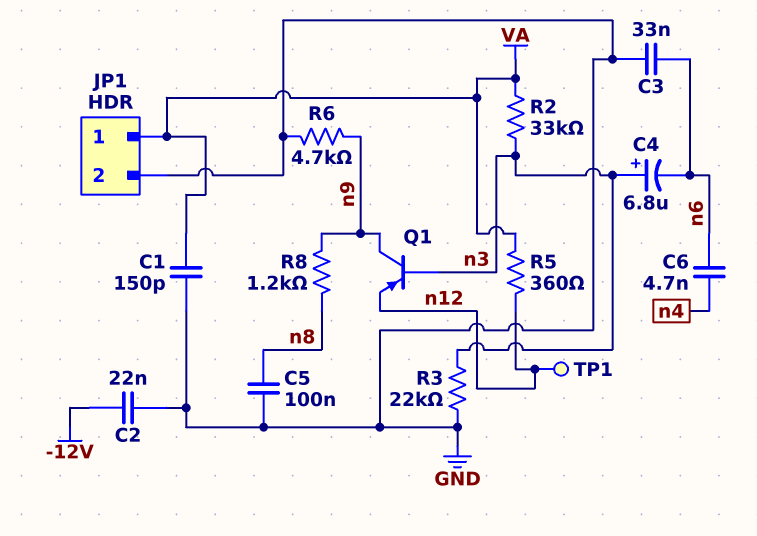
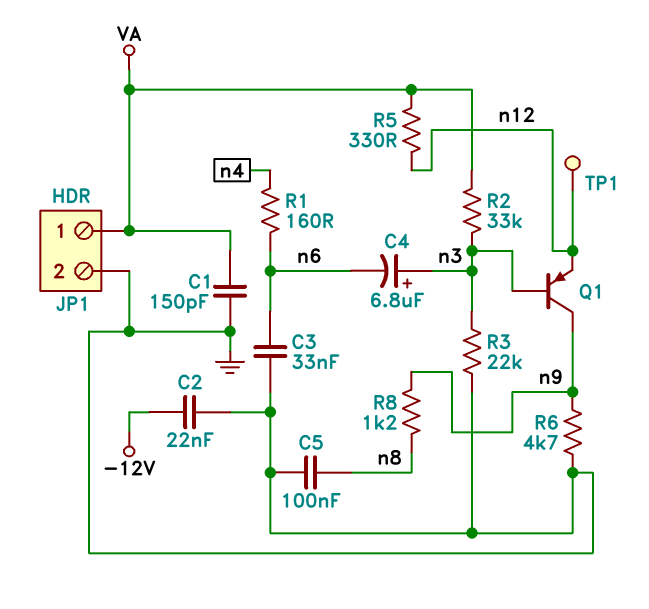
C6: 4.7nF (n4, n6) -> none
R1: none -> 160 (n4, n6)
R5: 360 (VA, n12) -> 330 (VA, n12)

